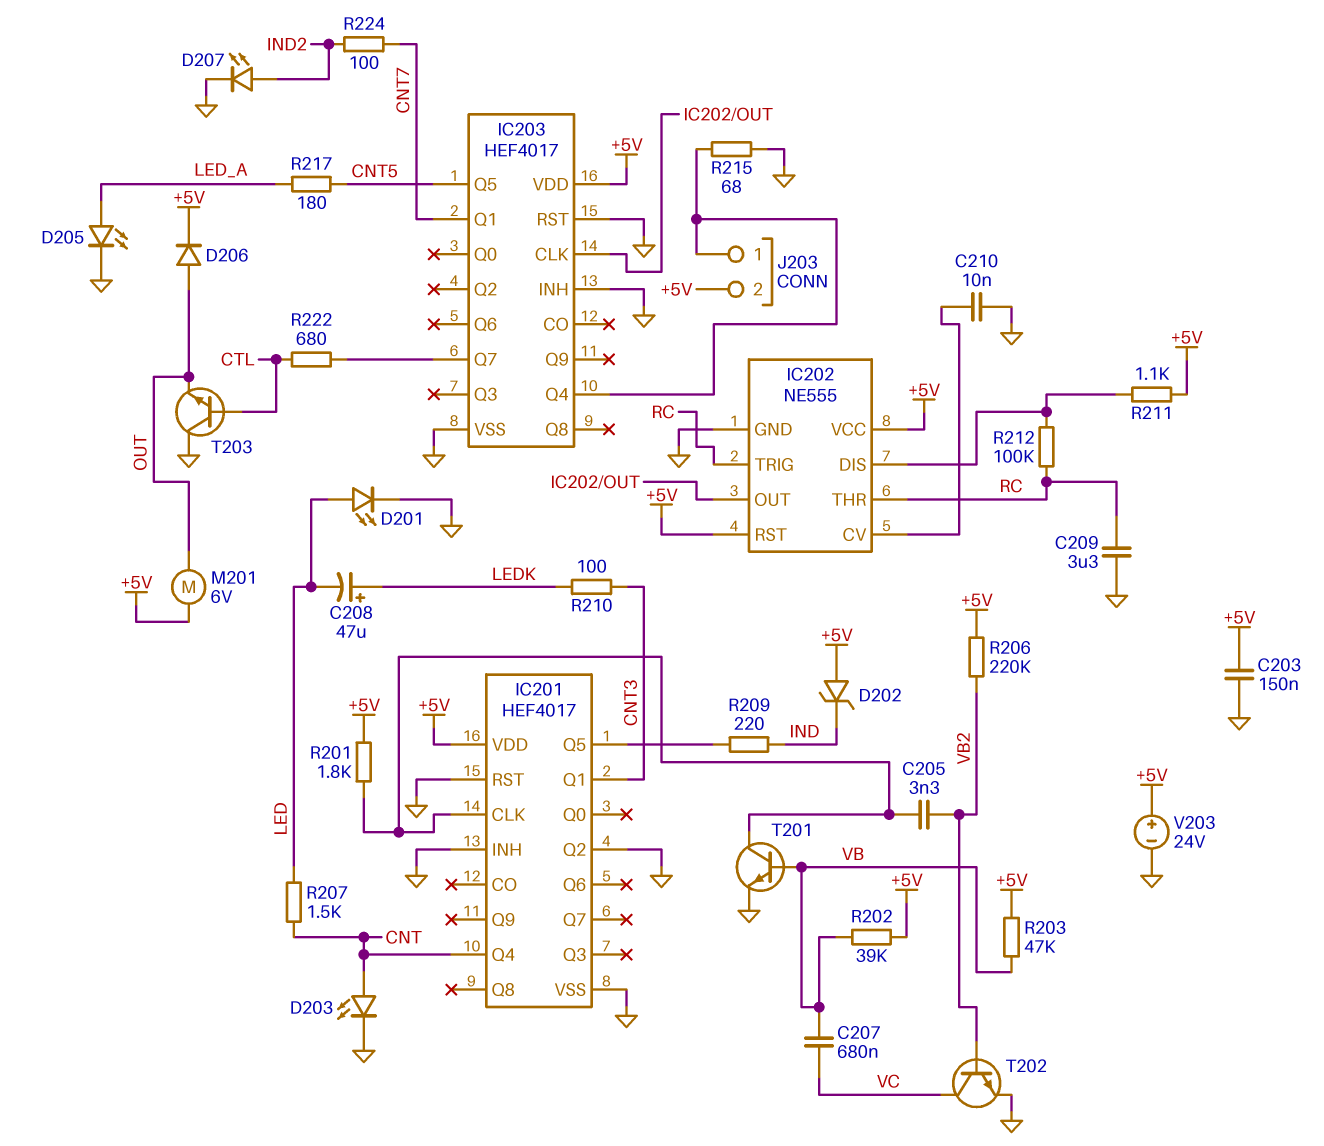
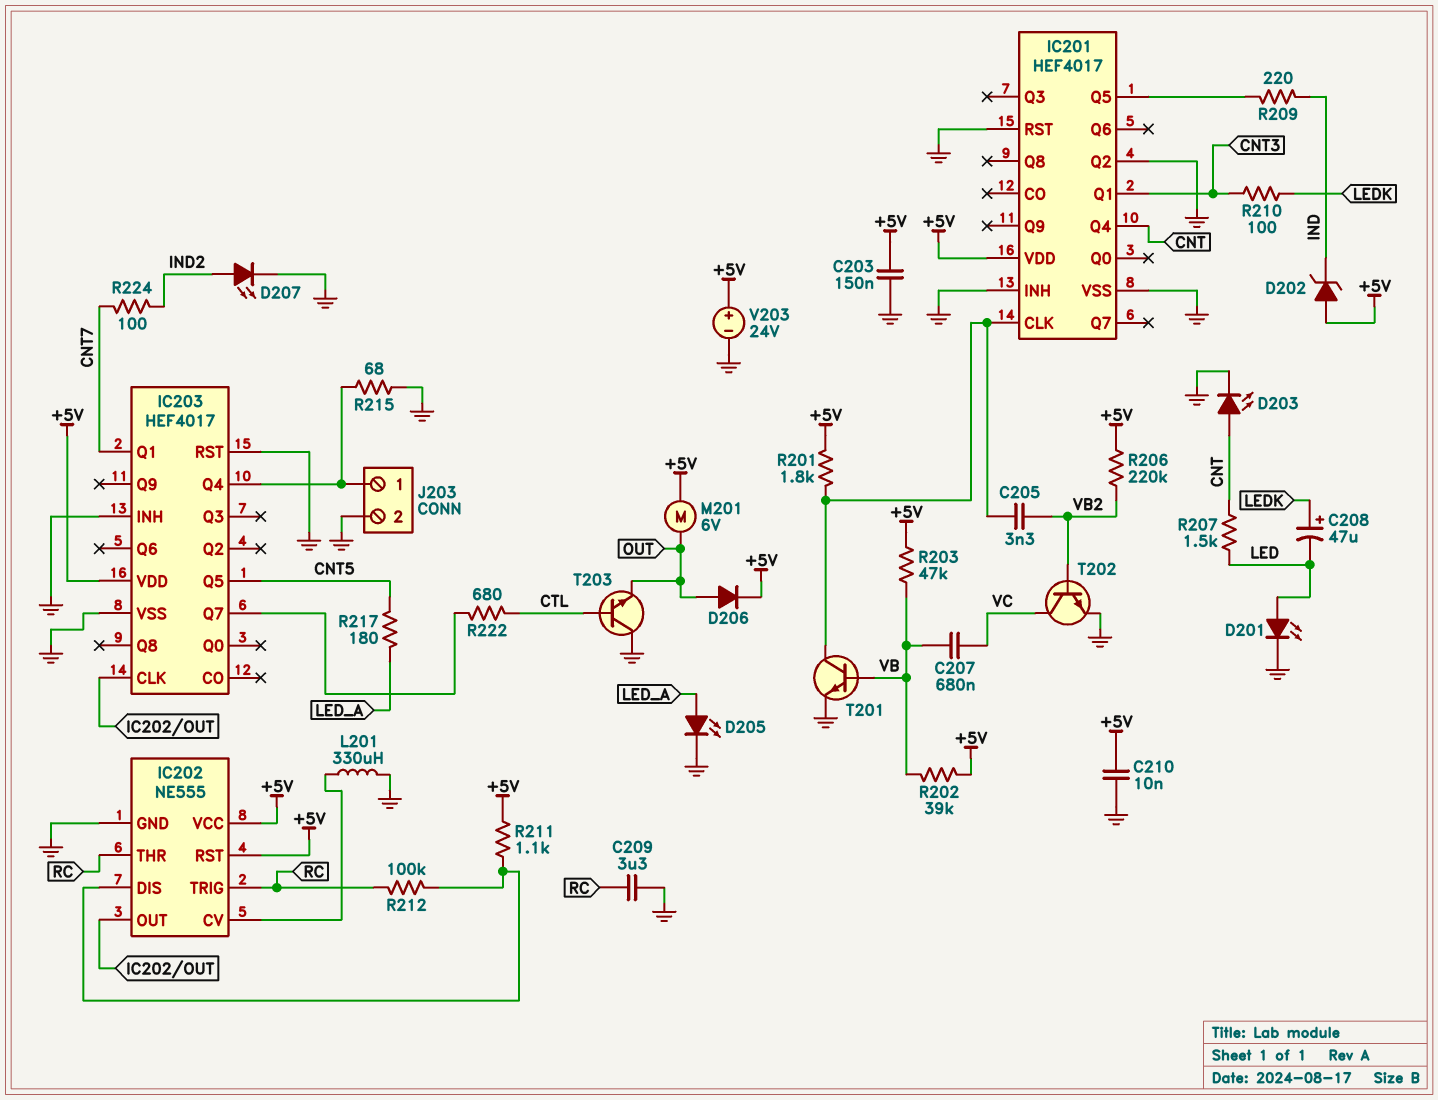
C210: 10nF (GND, IC202/CV) -> 10nF (+5V, GND)
J203 pin 2: +5V -> GND
L201: none -> 330uH (GND, IC202/CV)

